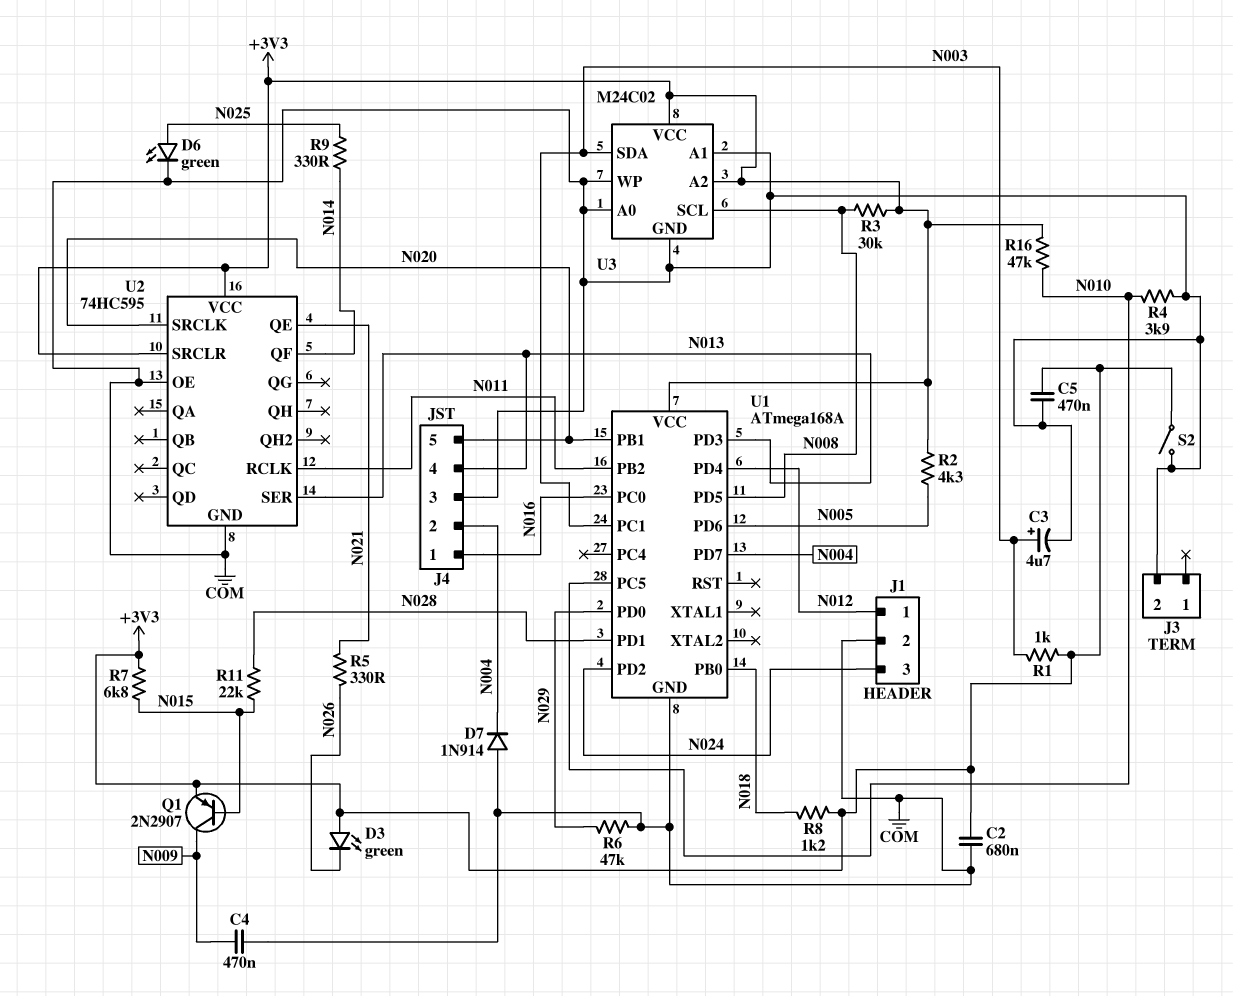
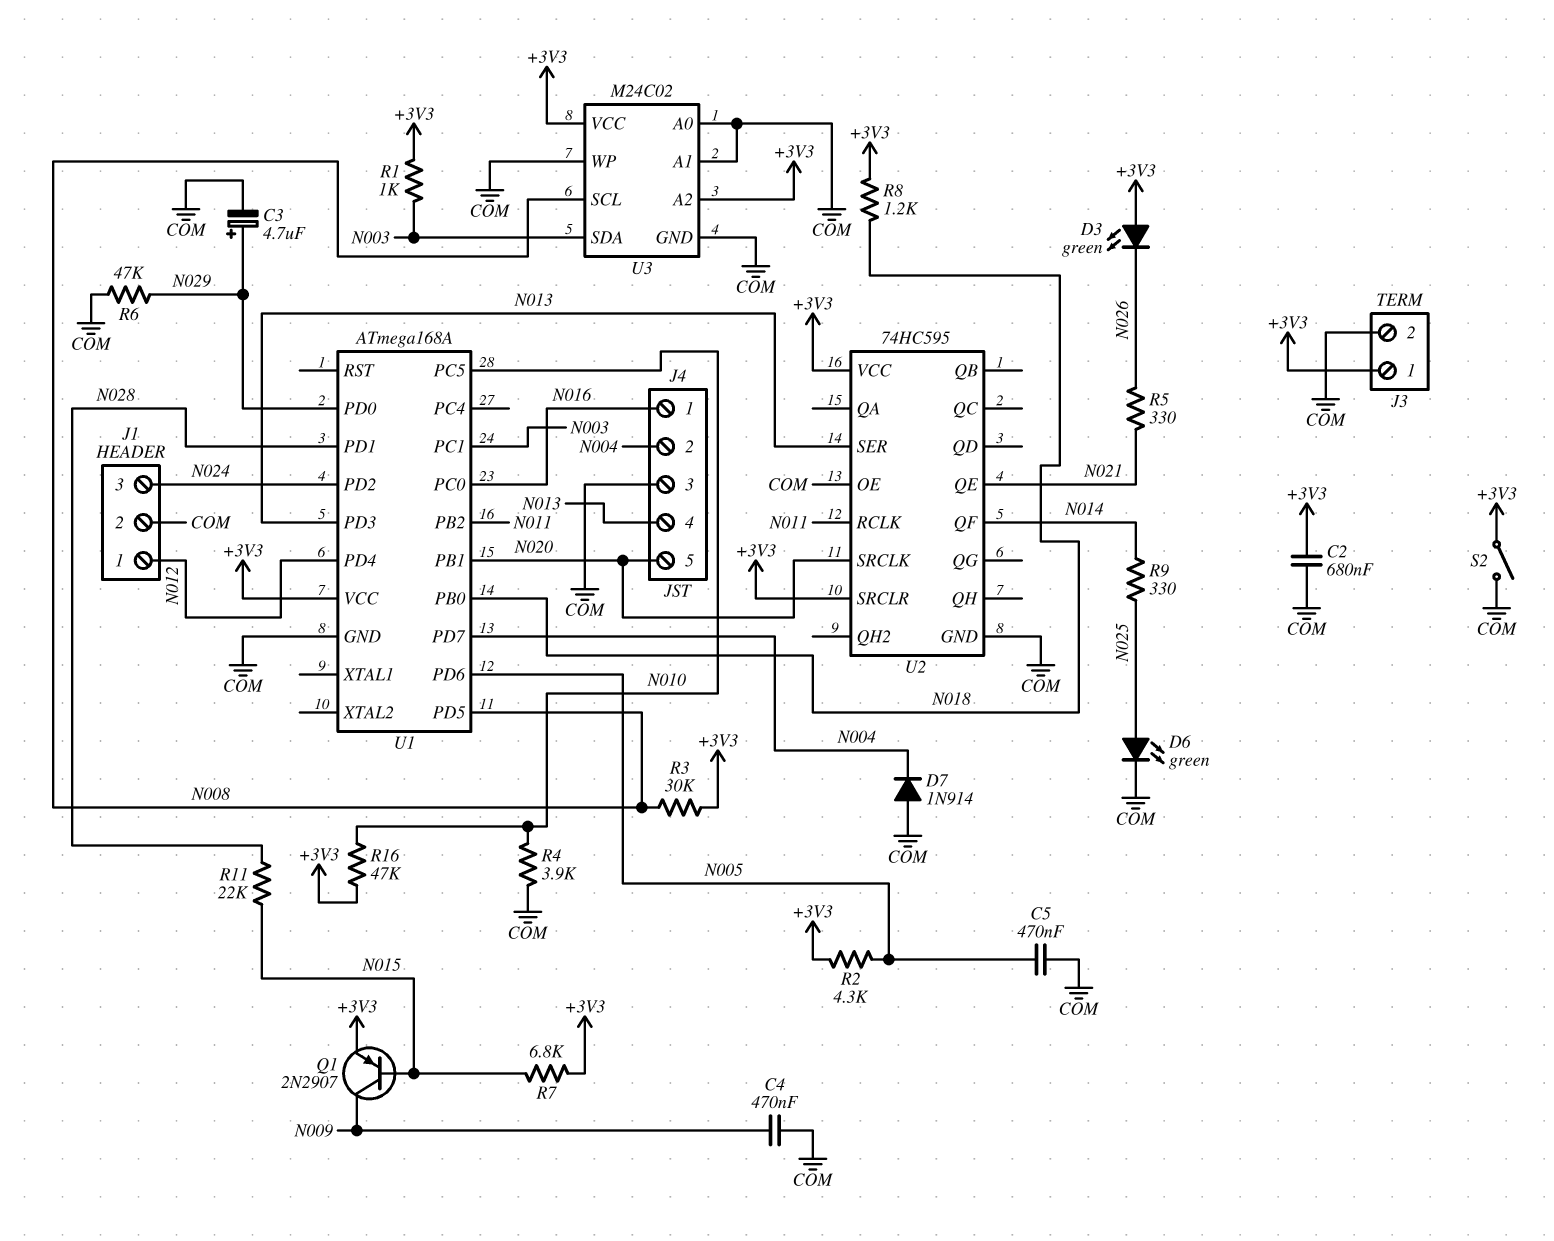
C3: 4.7uF (plus N003, minus COM) -> 4.7uF (plus N029, minus COM)
C5: 470nF (+3V3, COM) -> 470nF (COM, N005)
J3 pin 1: none -> +3V3

